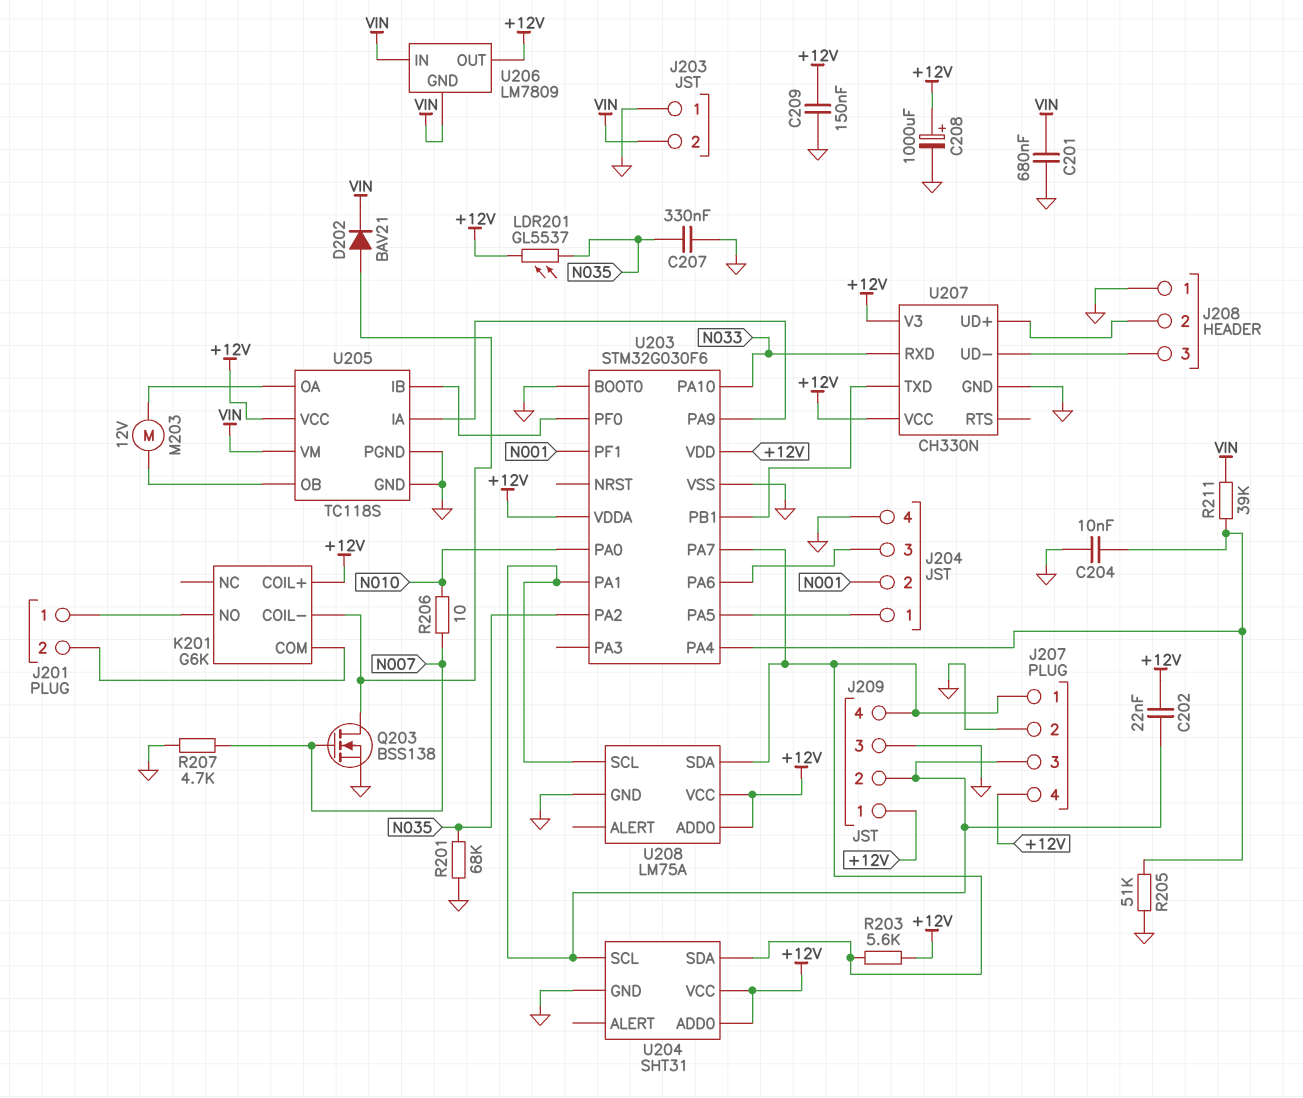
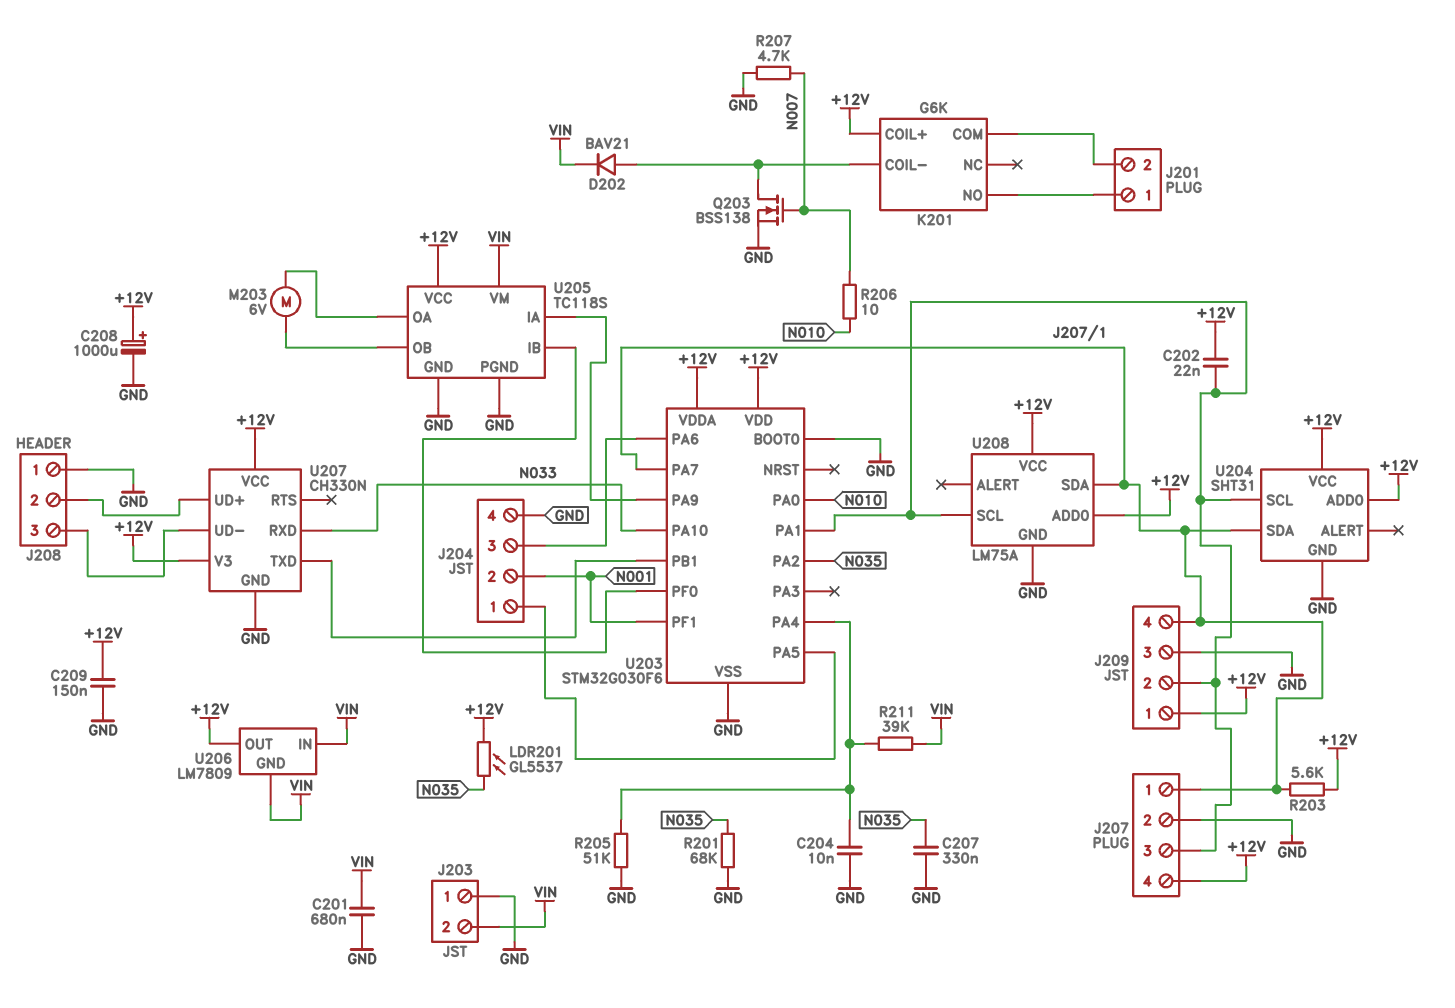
M203: motor 12V (U205/OA, U205/OB) -> motor 6V (U205/OA, U205/OB)

